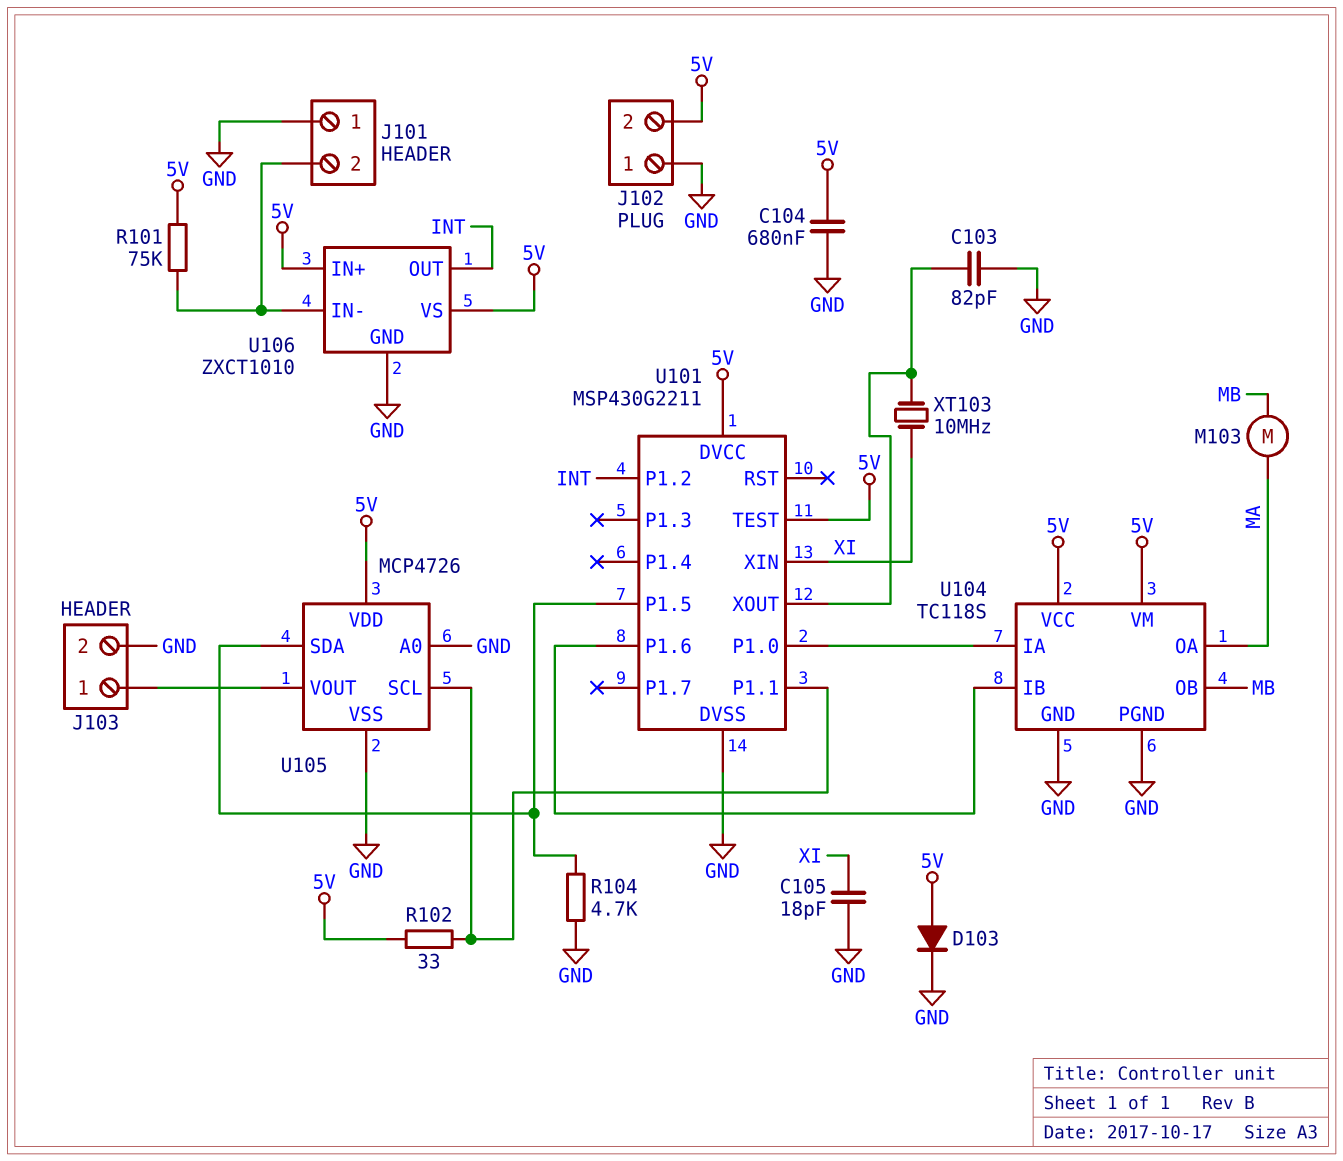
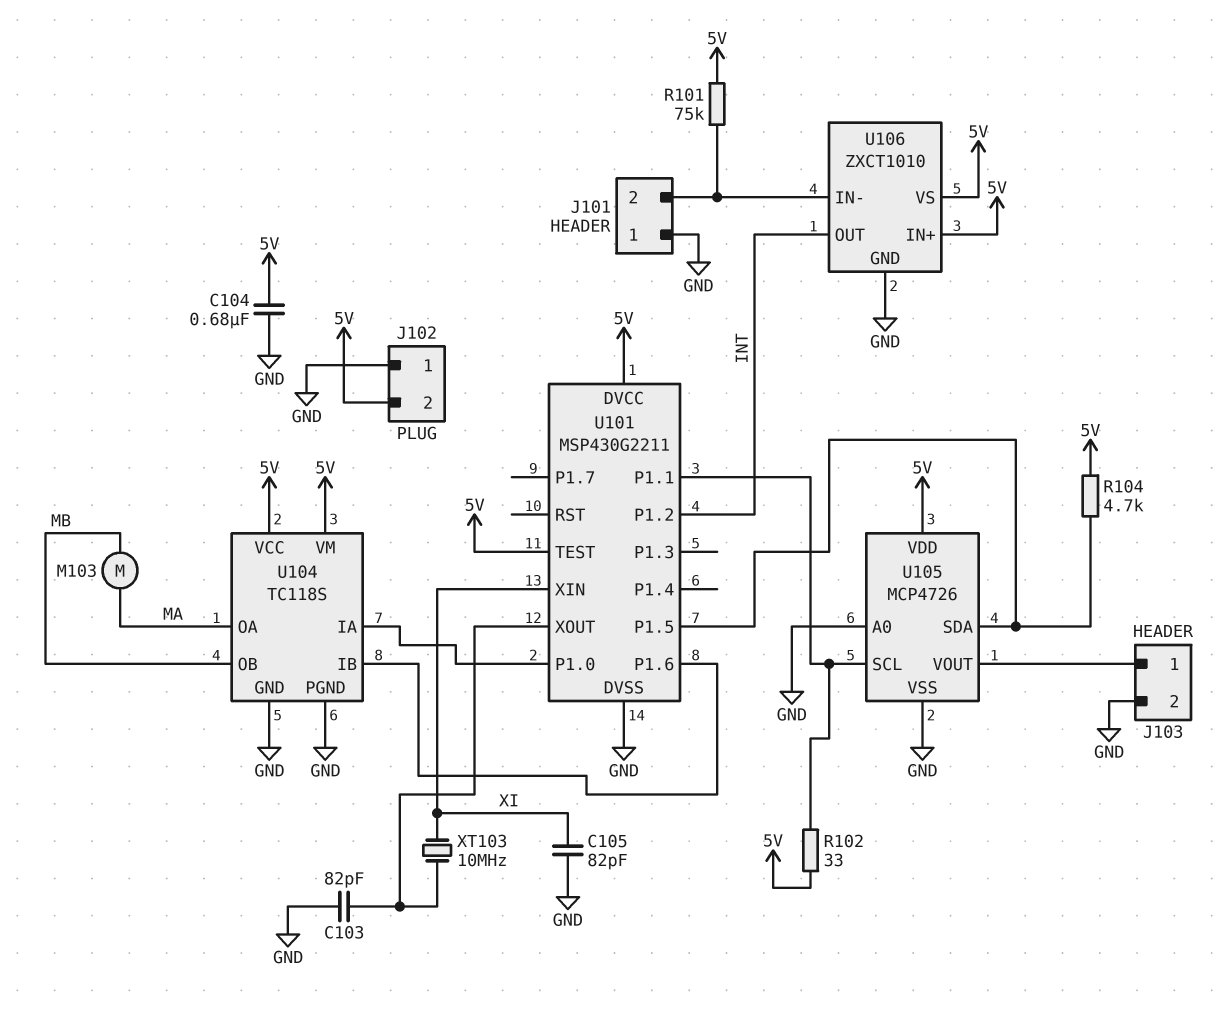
C105: 18pF (GND, XI) -> 82pF (GND, XI)
D103: diode (A 5V, K GND) -> none
R104: 4.7k (GND, U101/P1.5) -> 4.7k (5V, U101/P1.5)

